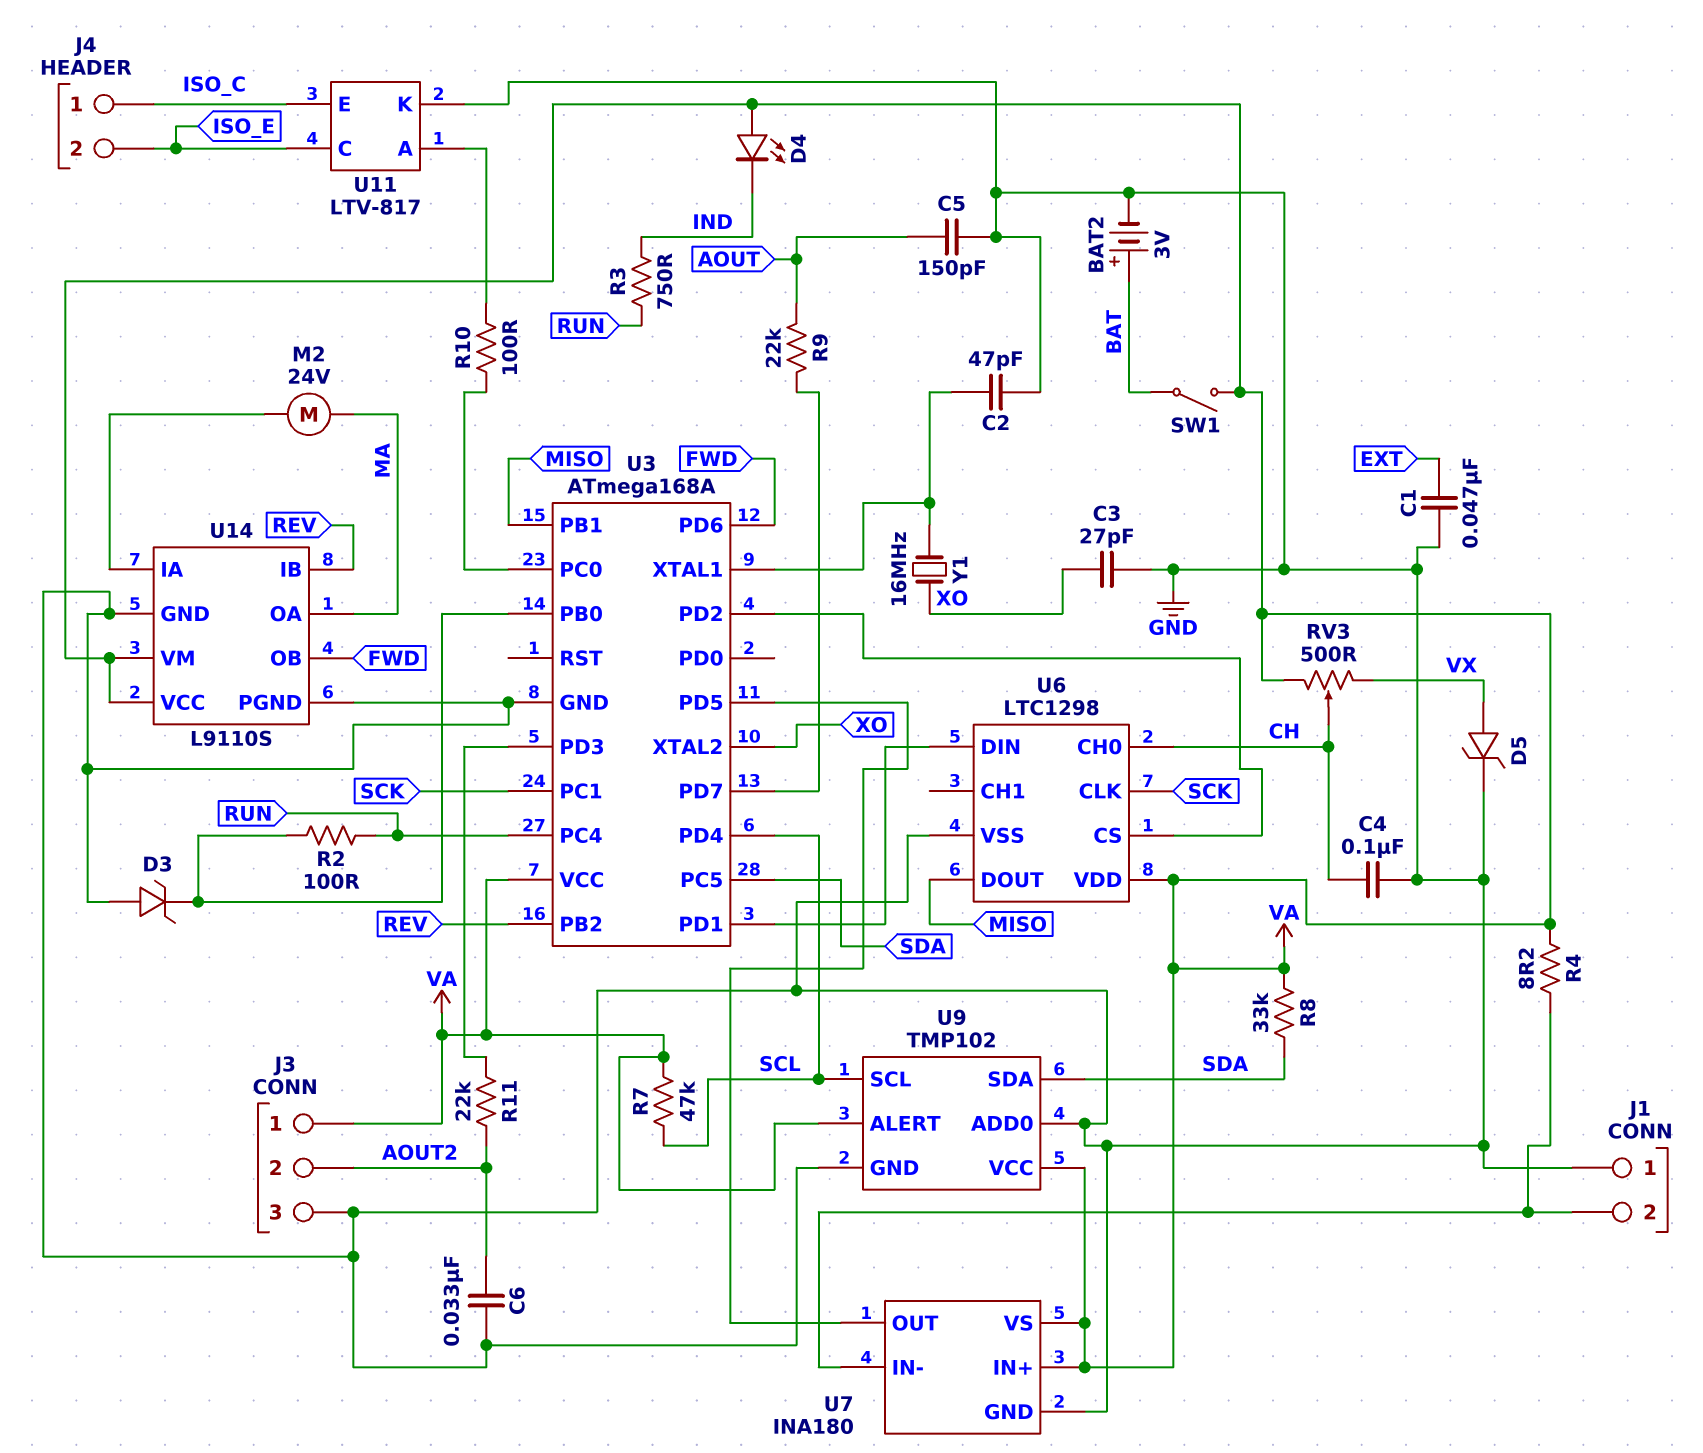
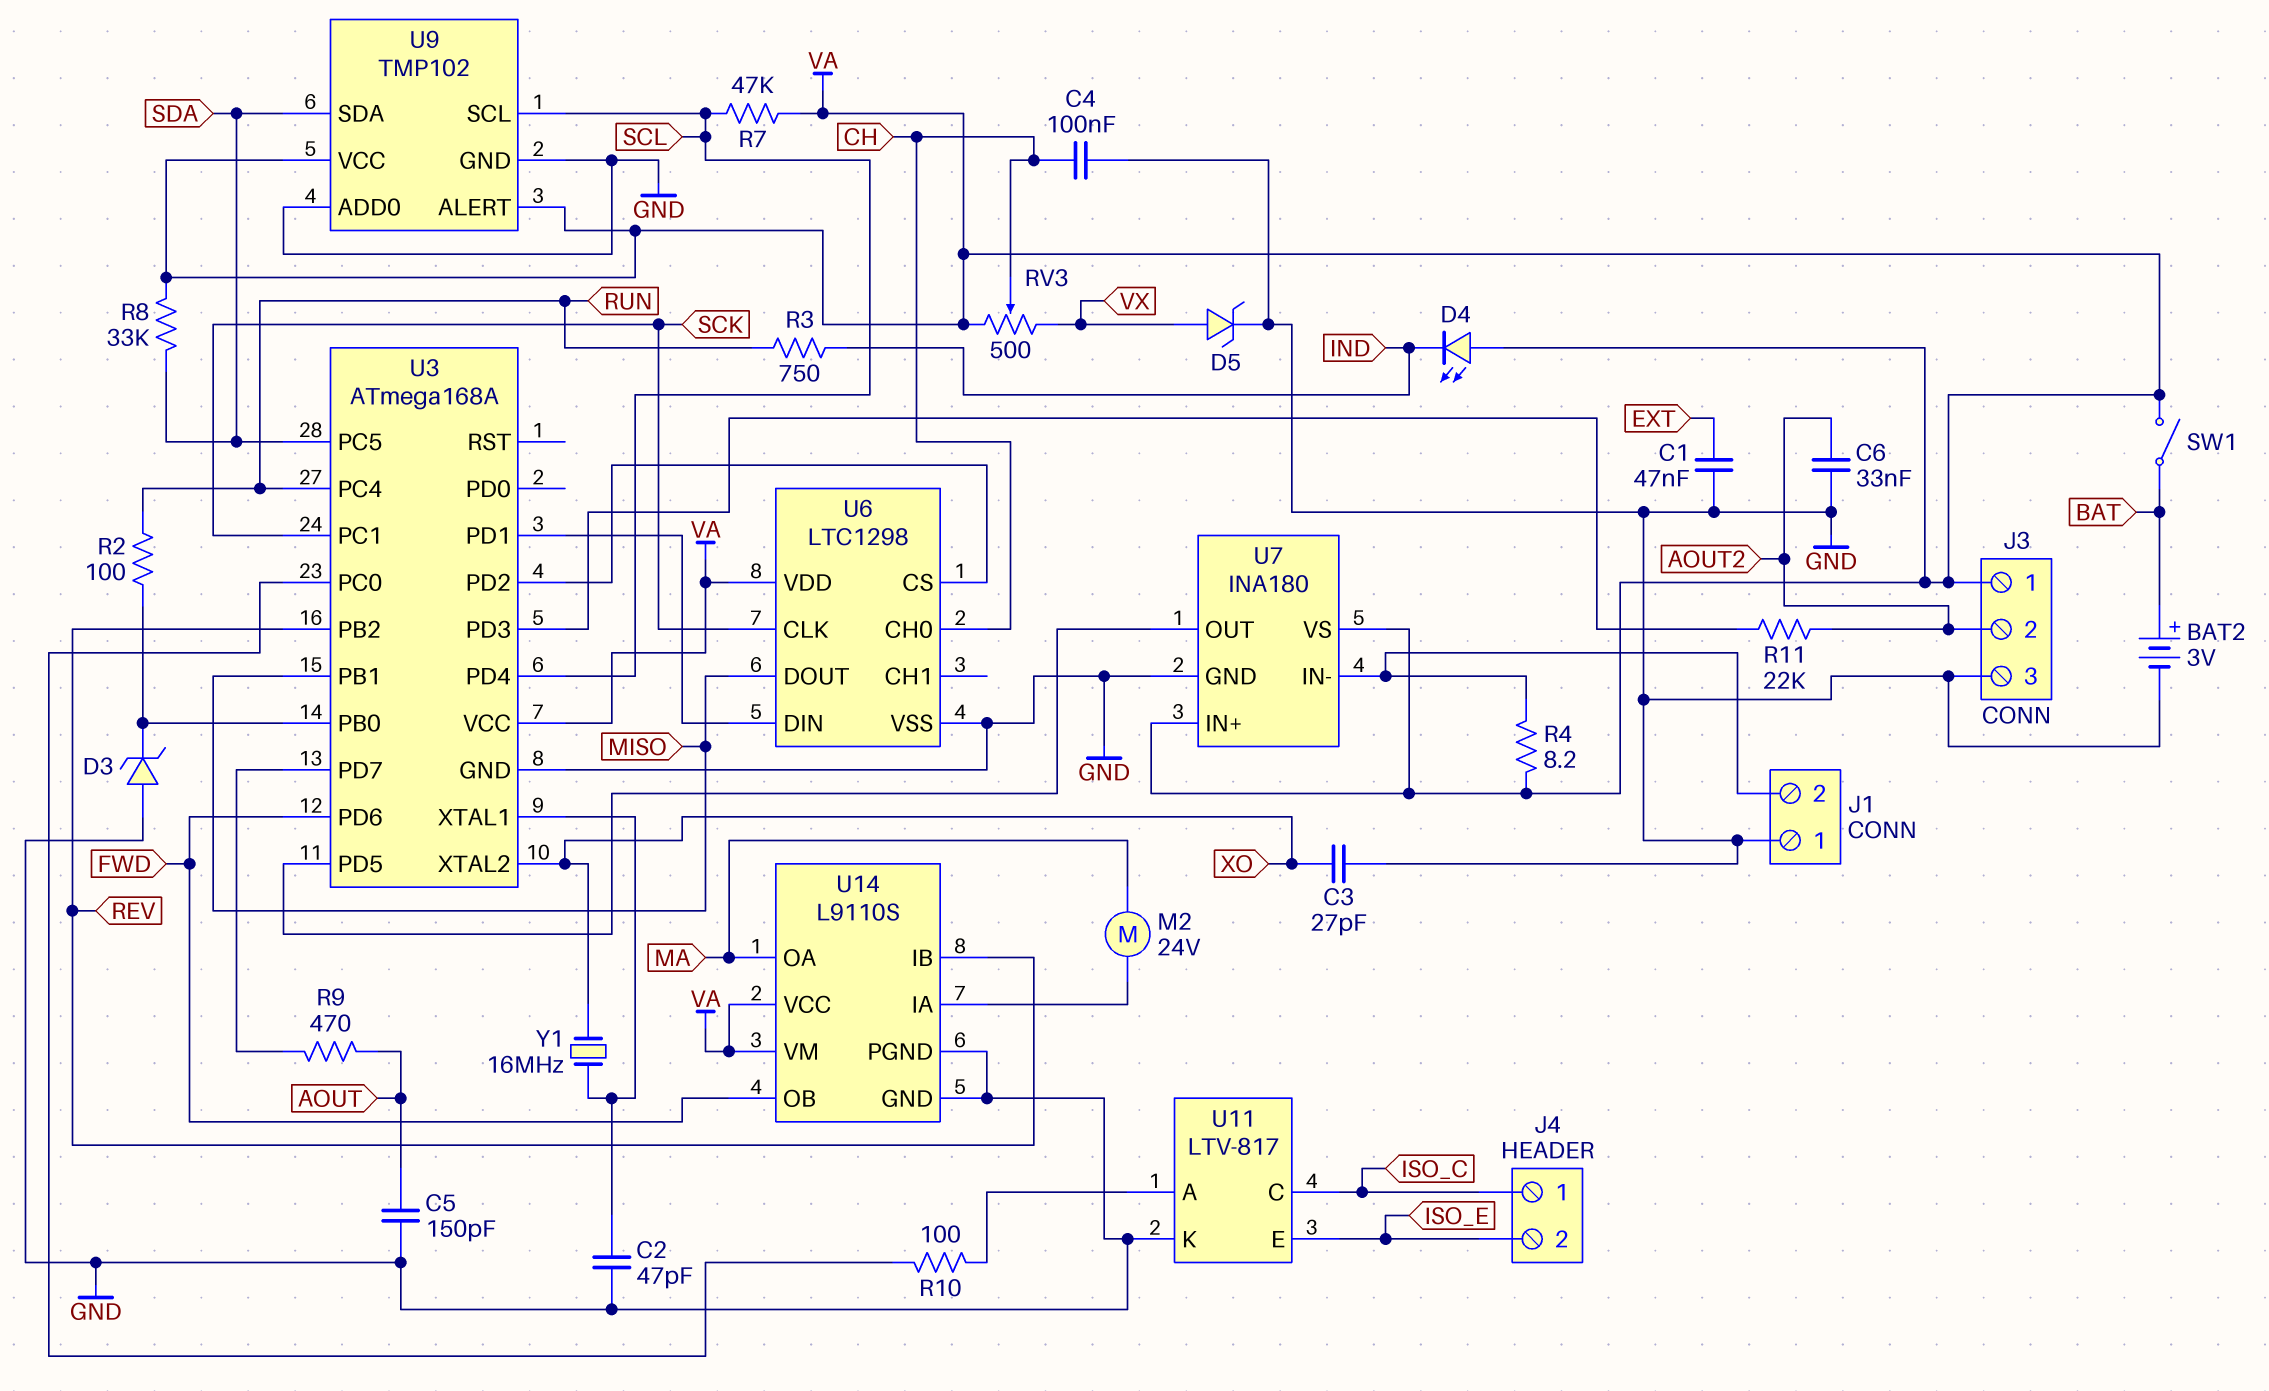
R9: 22k (AOUT, U3/PD7) -> 470 (AOUT, U3/PD7)
U11 pin C: ISO_E -> ISO_C
U11 pin E: ISO_C -> ISO_E

